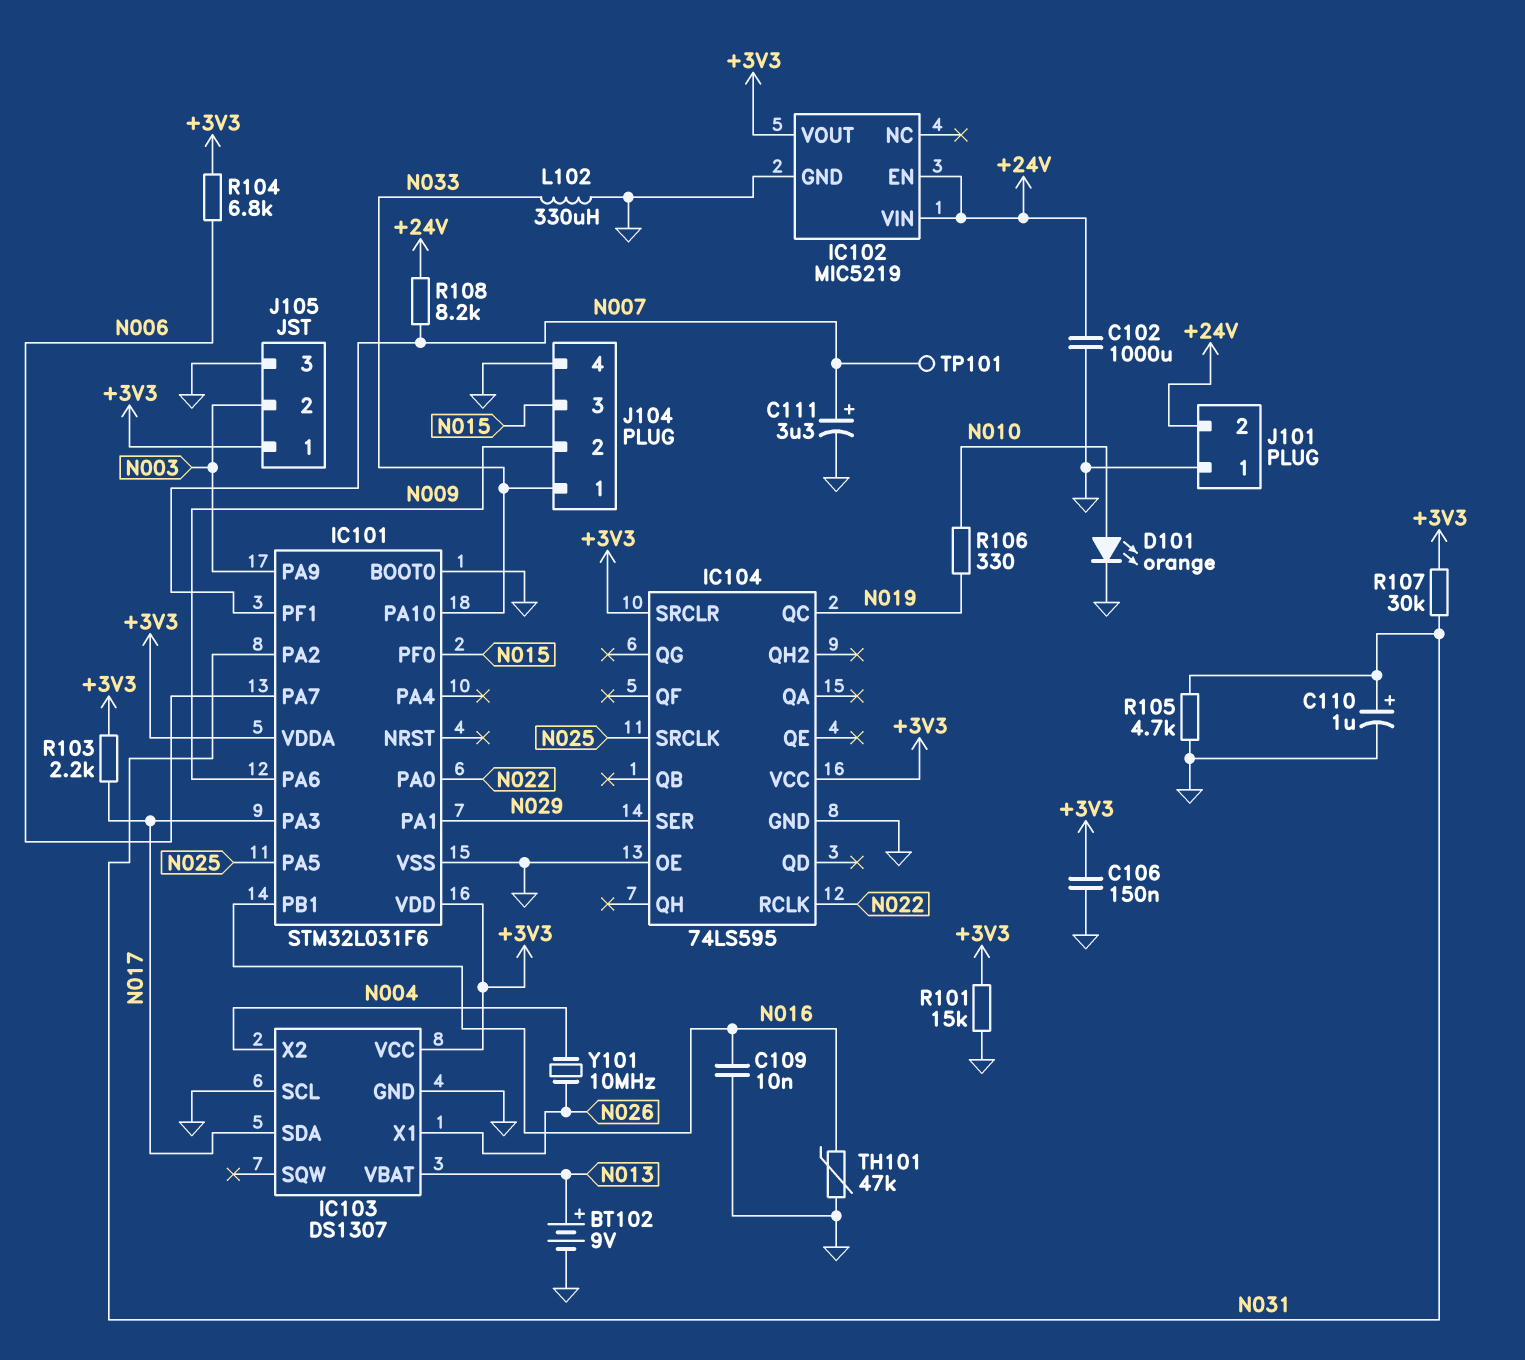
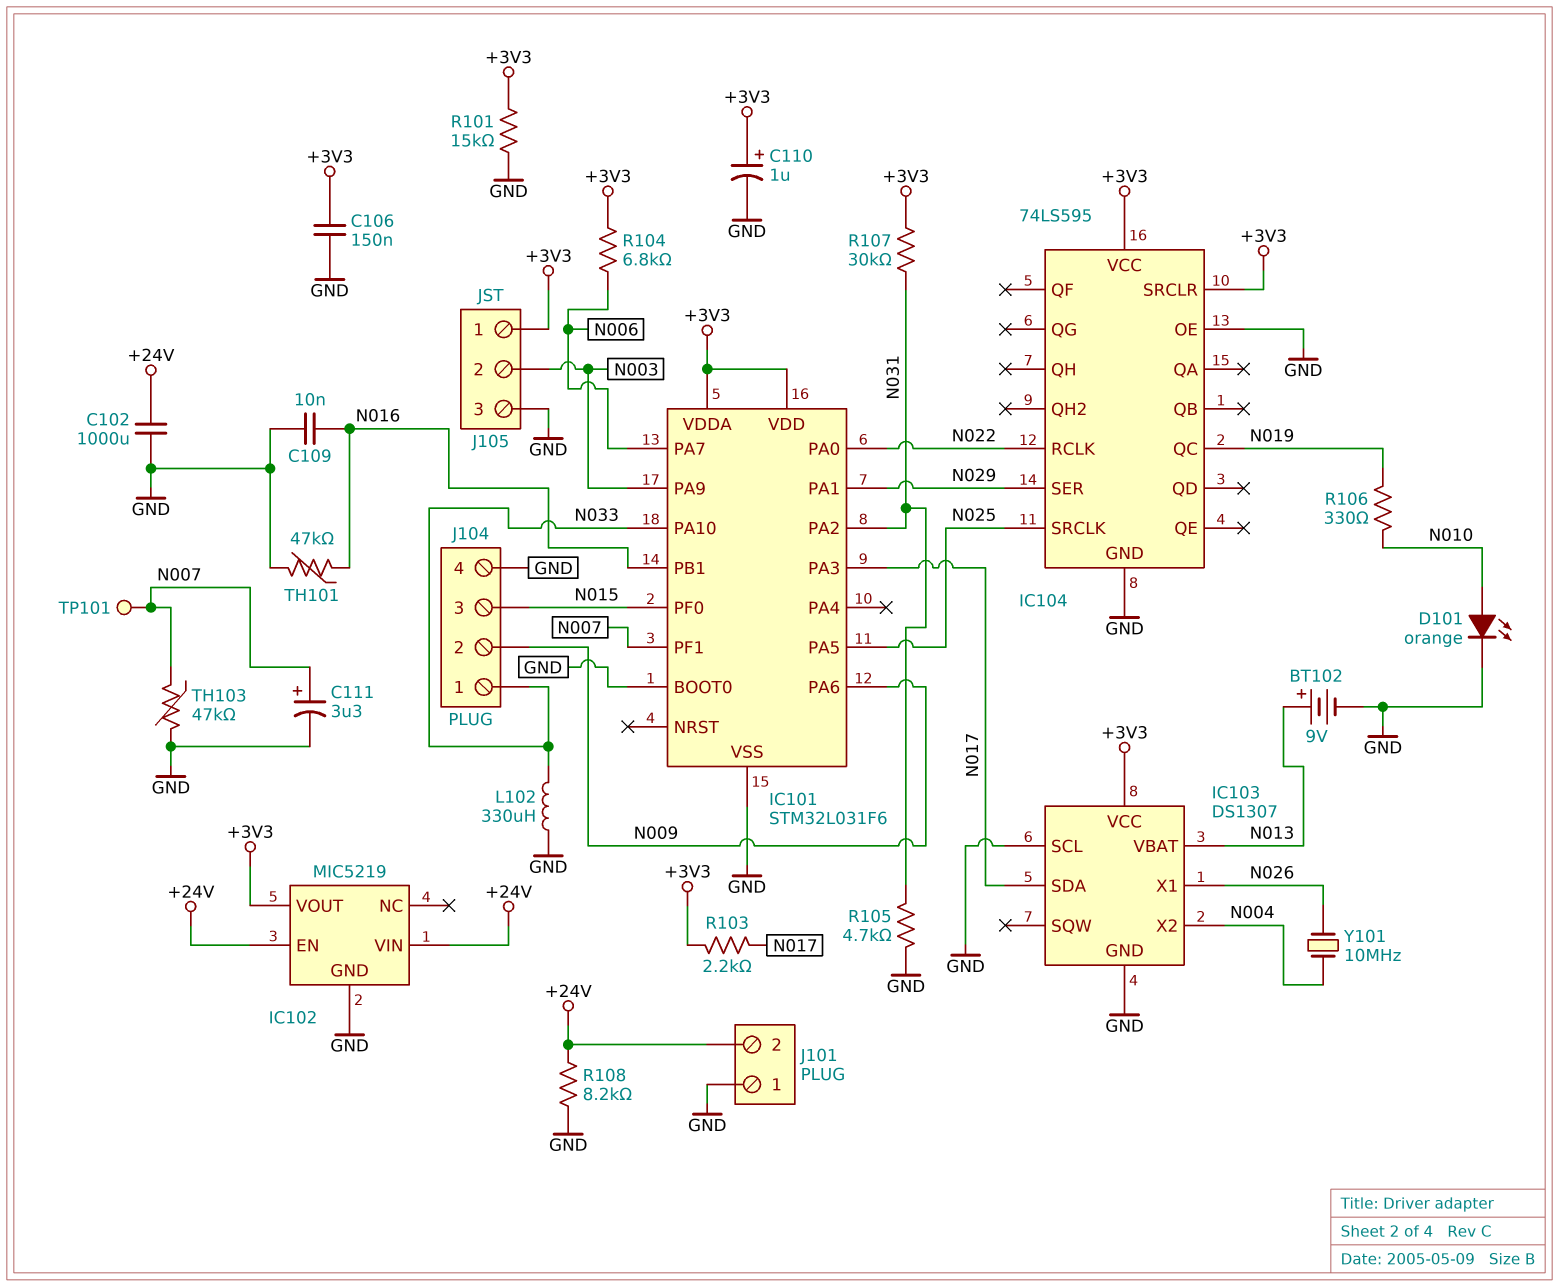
C110: 1uF (plus N031, minus GND) -> 1uF (plus +3V3, minus GND)
R108: 8.2k (+24V, N007) -> 8.2k (+24V, GND)
TH103: none -> 47k (GND, N007)

